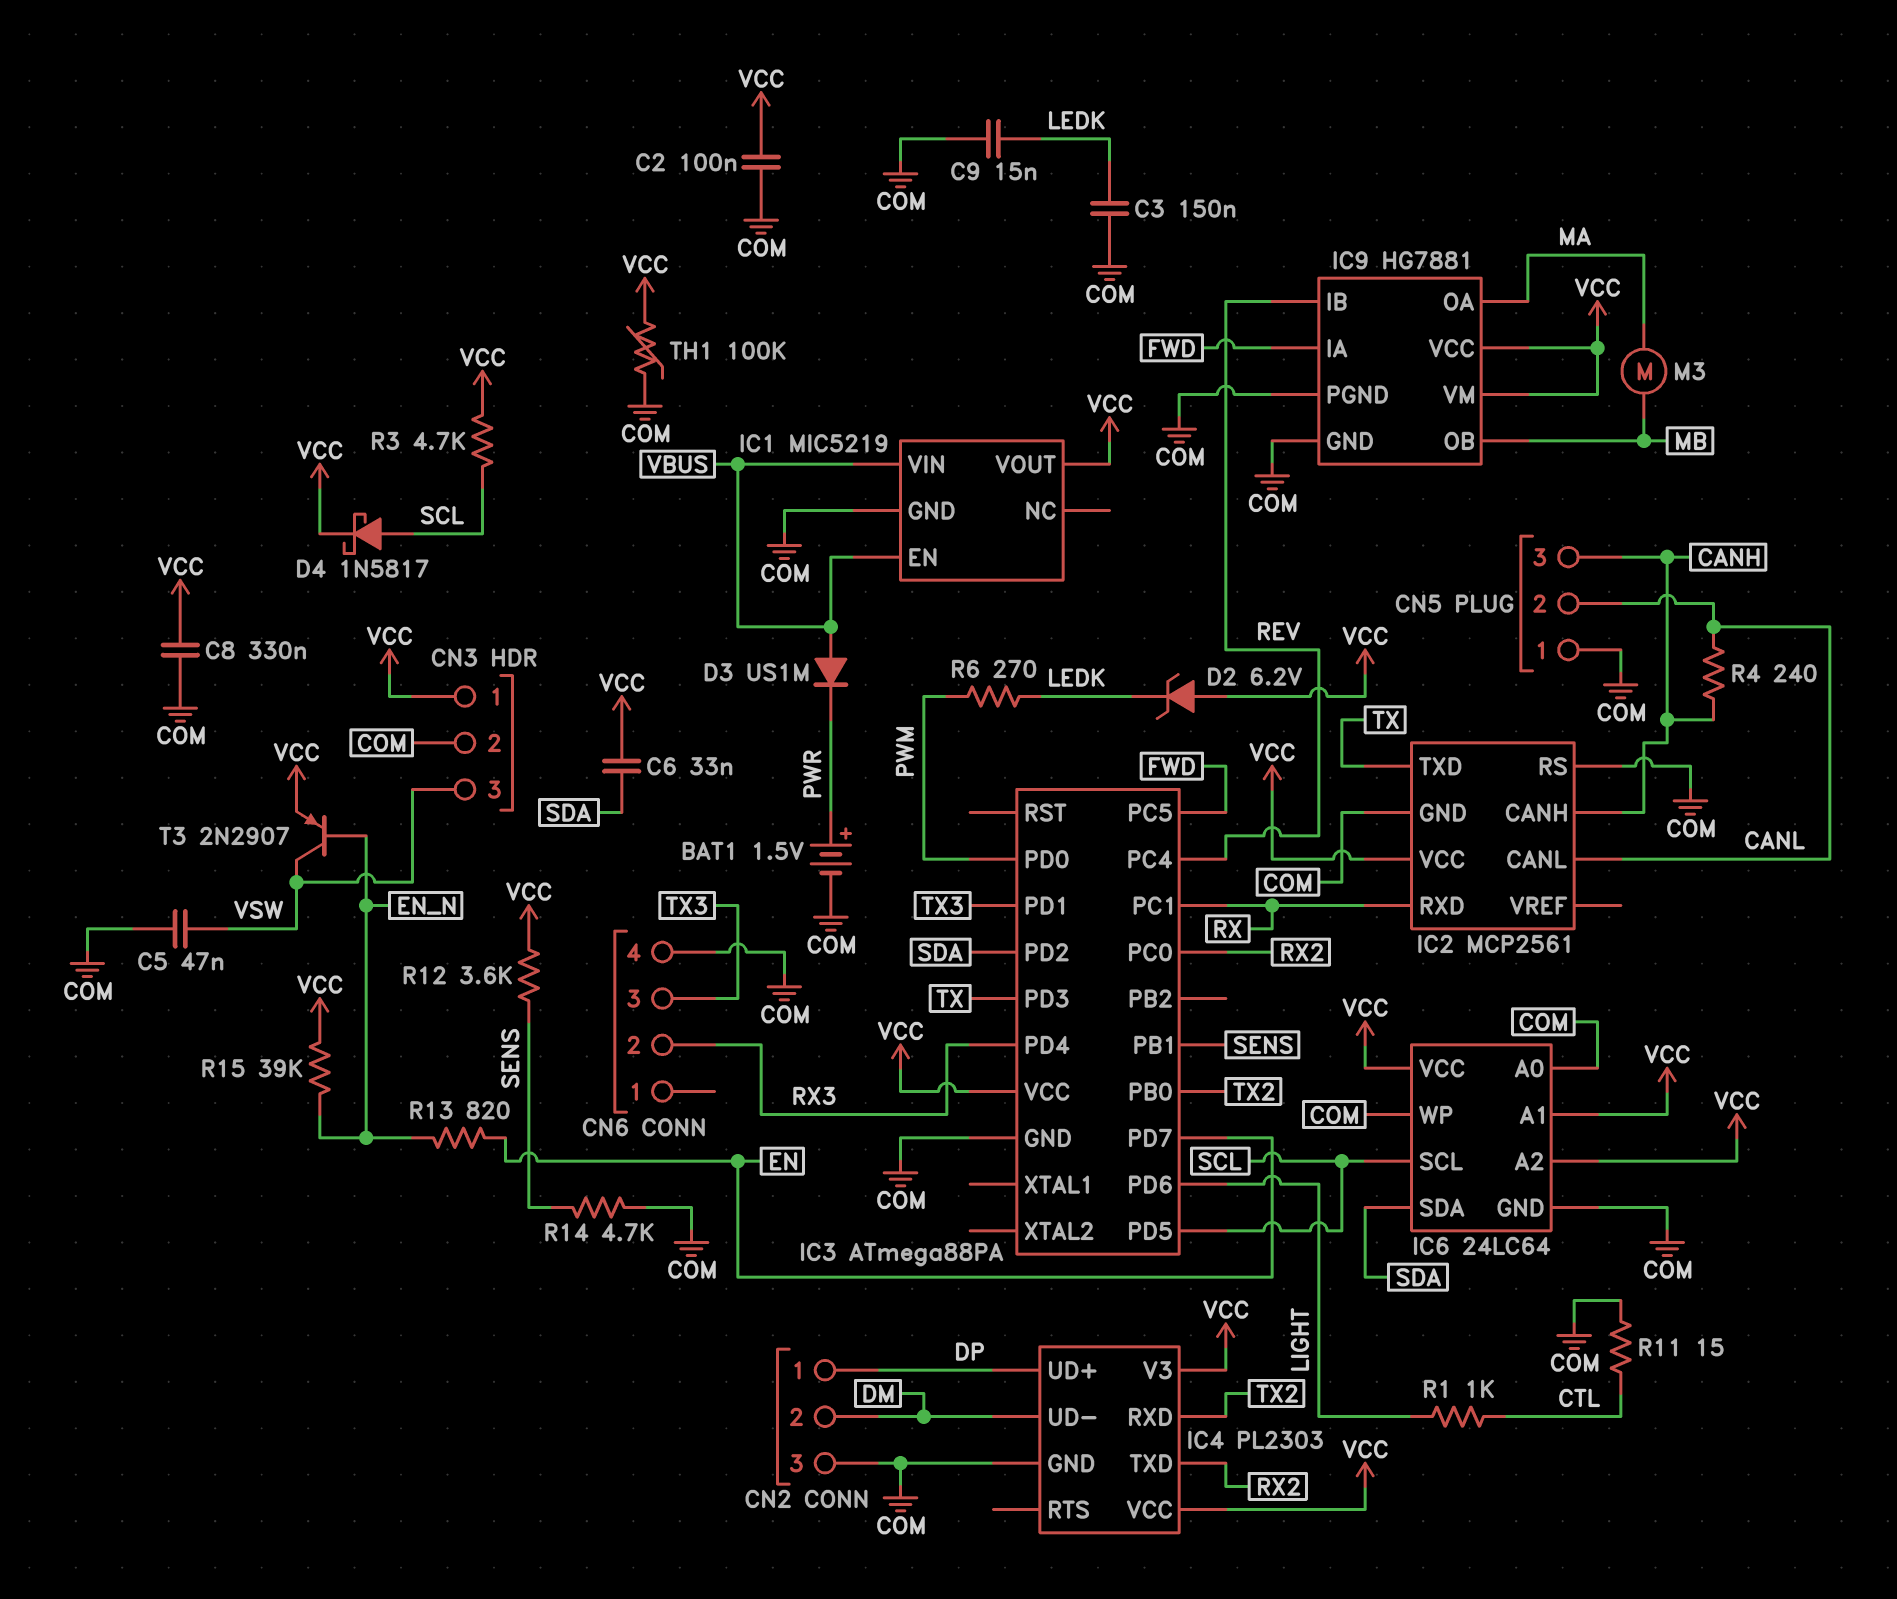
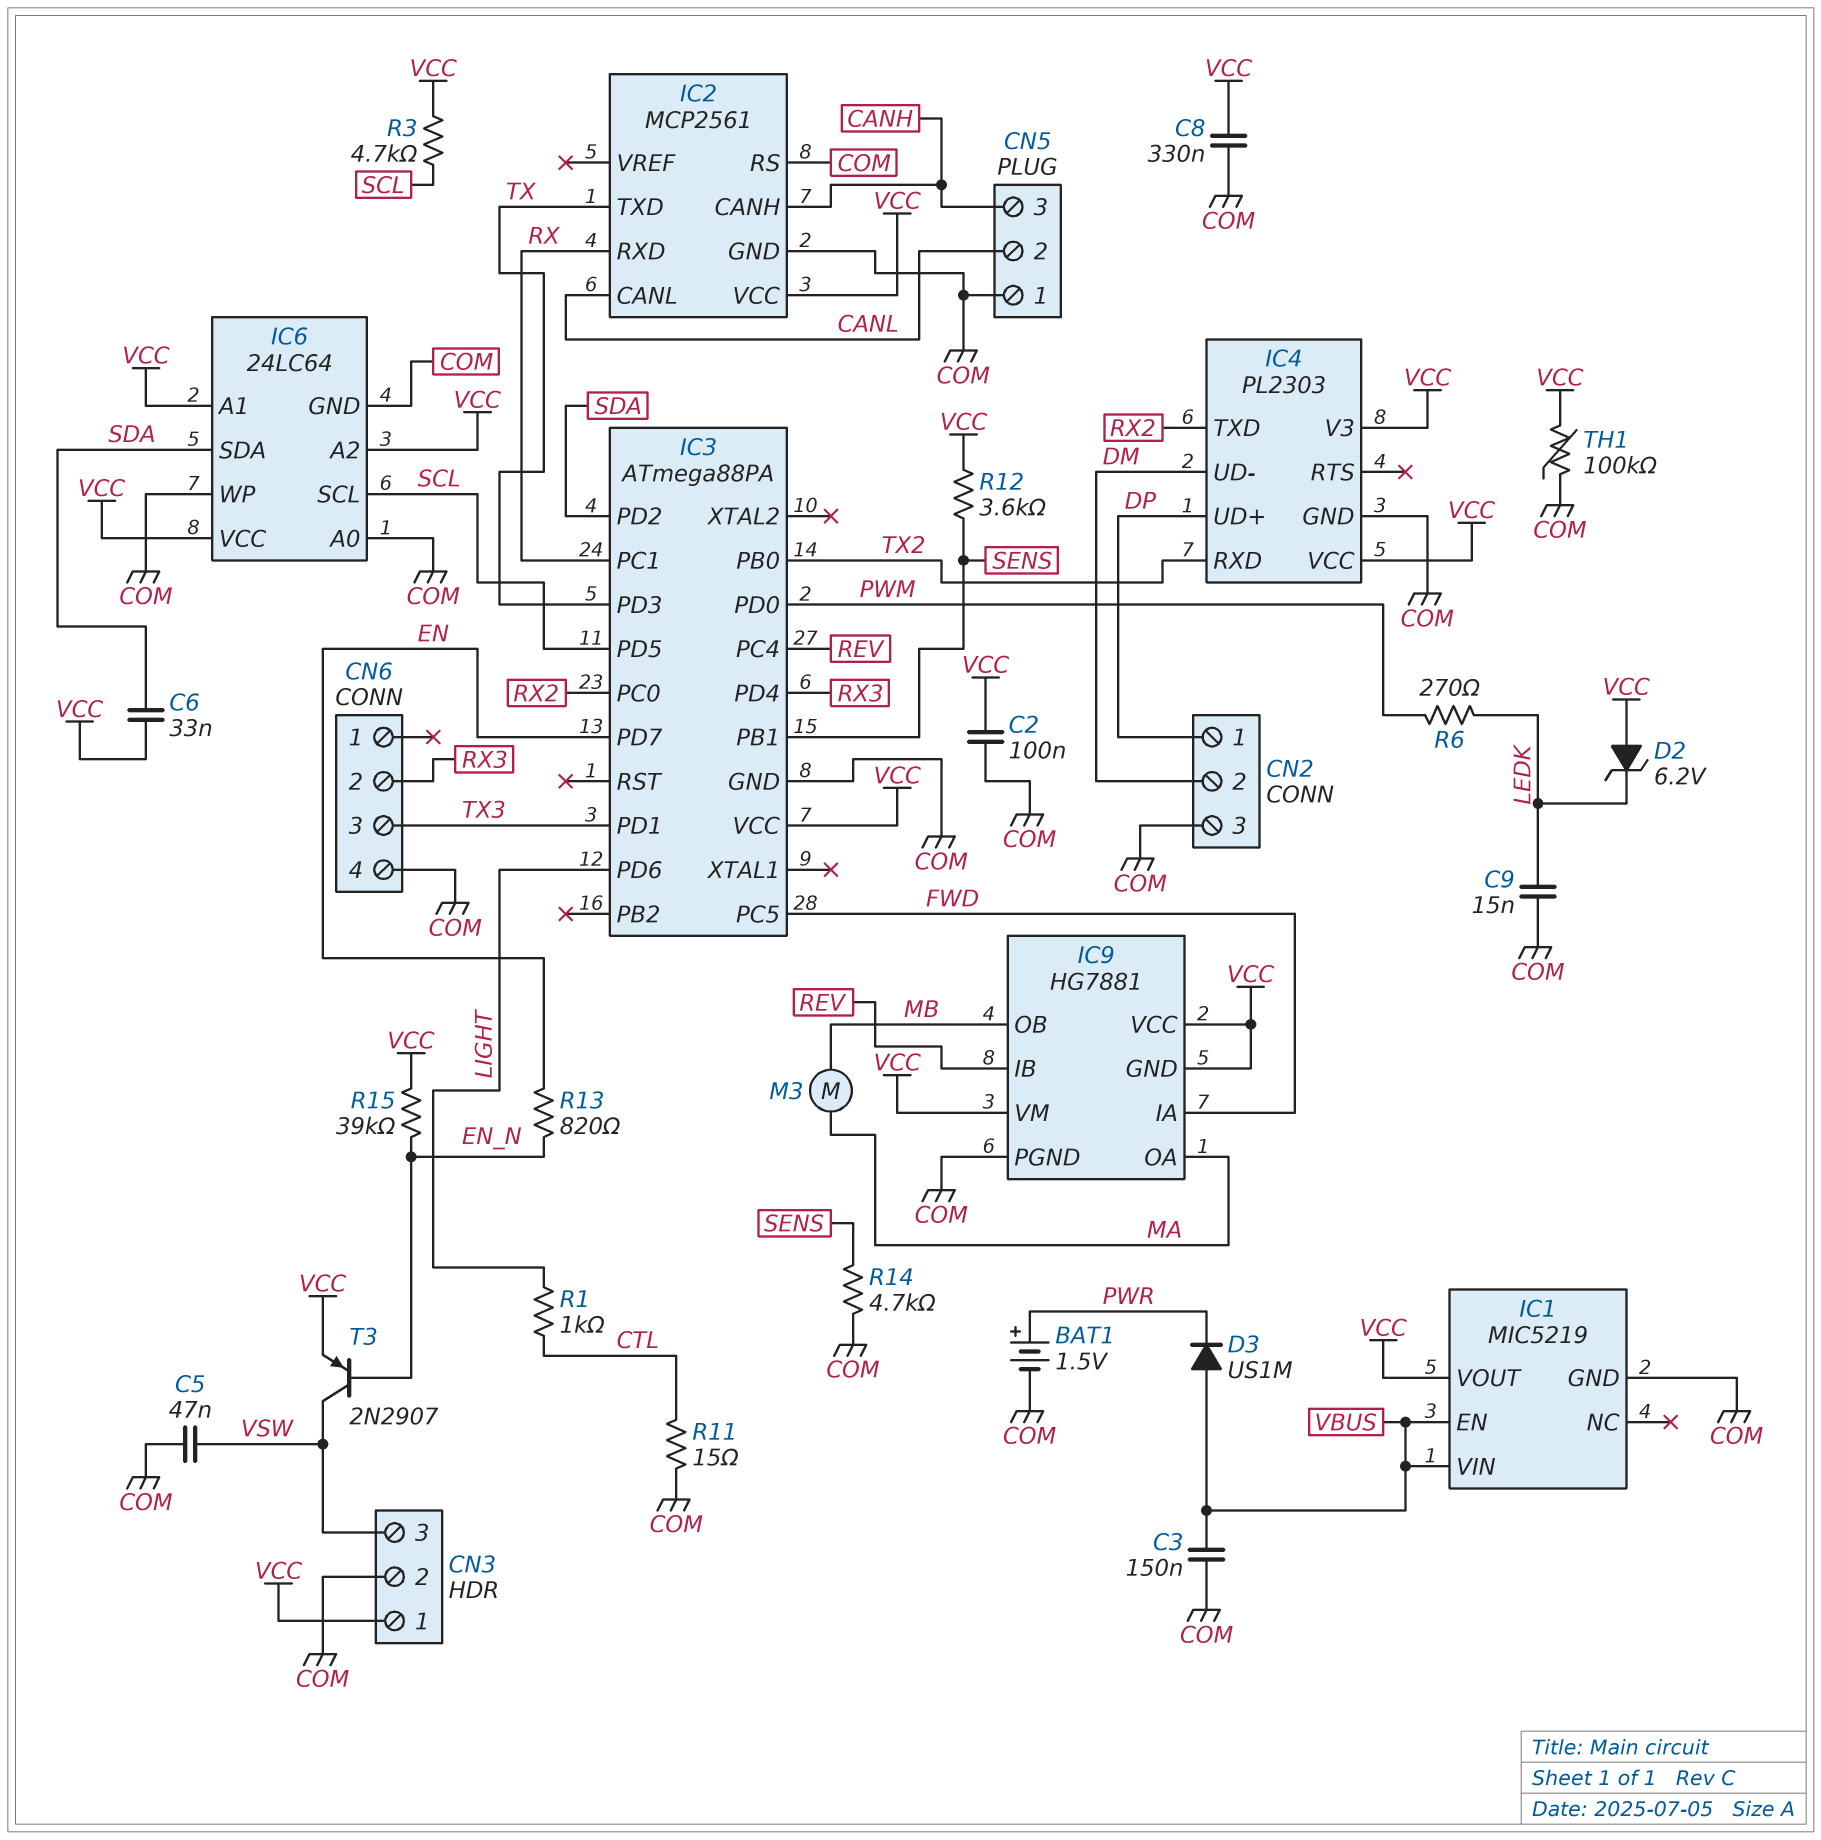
C3: 150nF (COM, LEDK) -> 150nF (COM, VBUS)
D4: schottky 1N5817 (A SCL, K VCC) -> none
IC9 pin GND: COM -> VCC
R4: 240 (CANH, CANL) -> none

